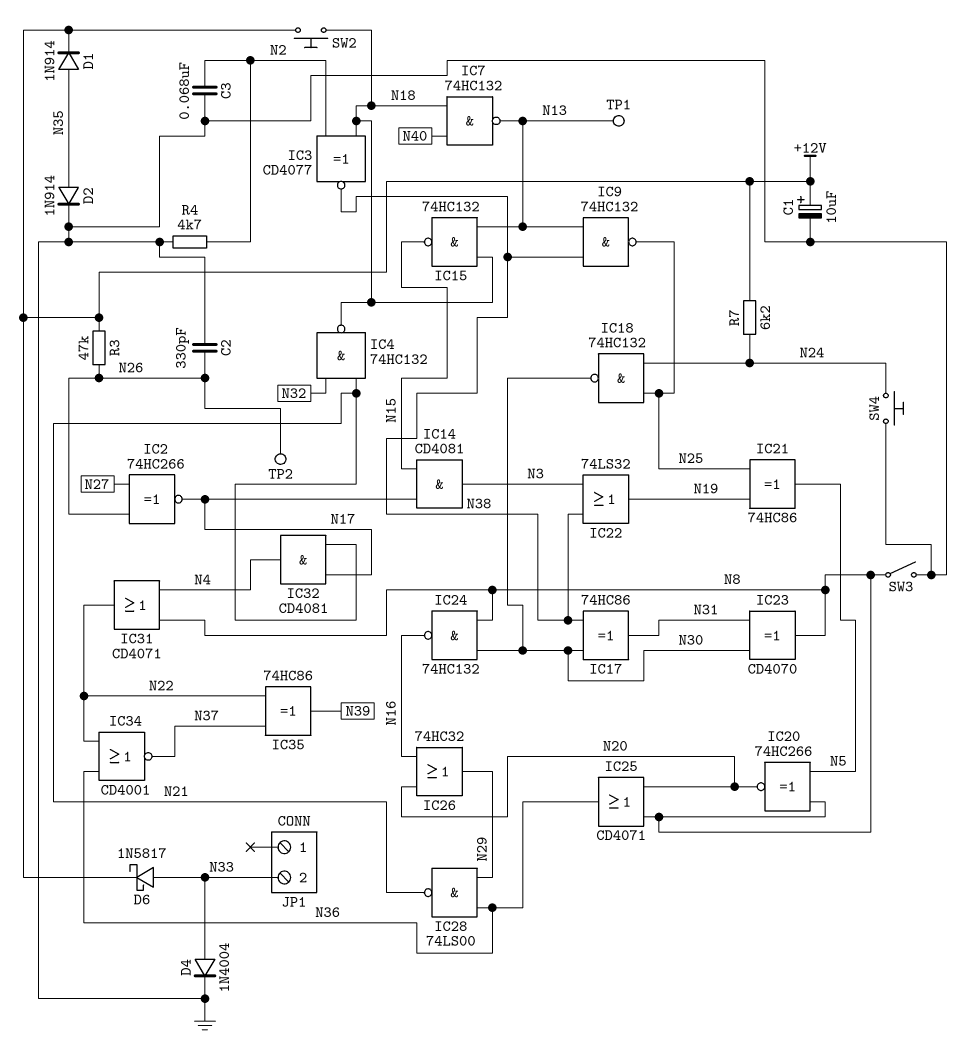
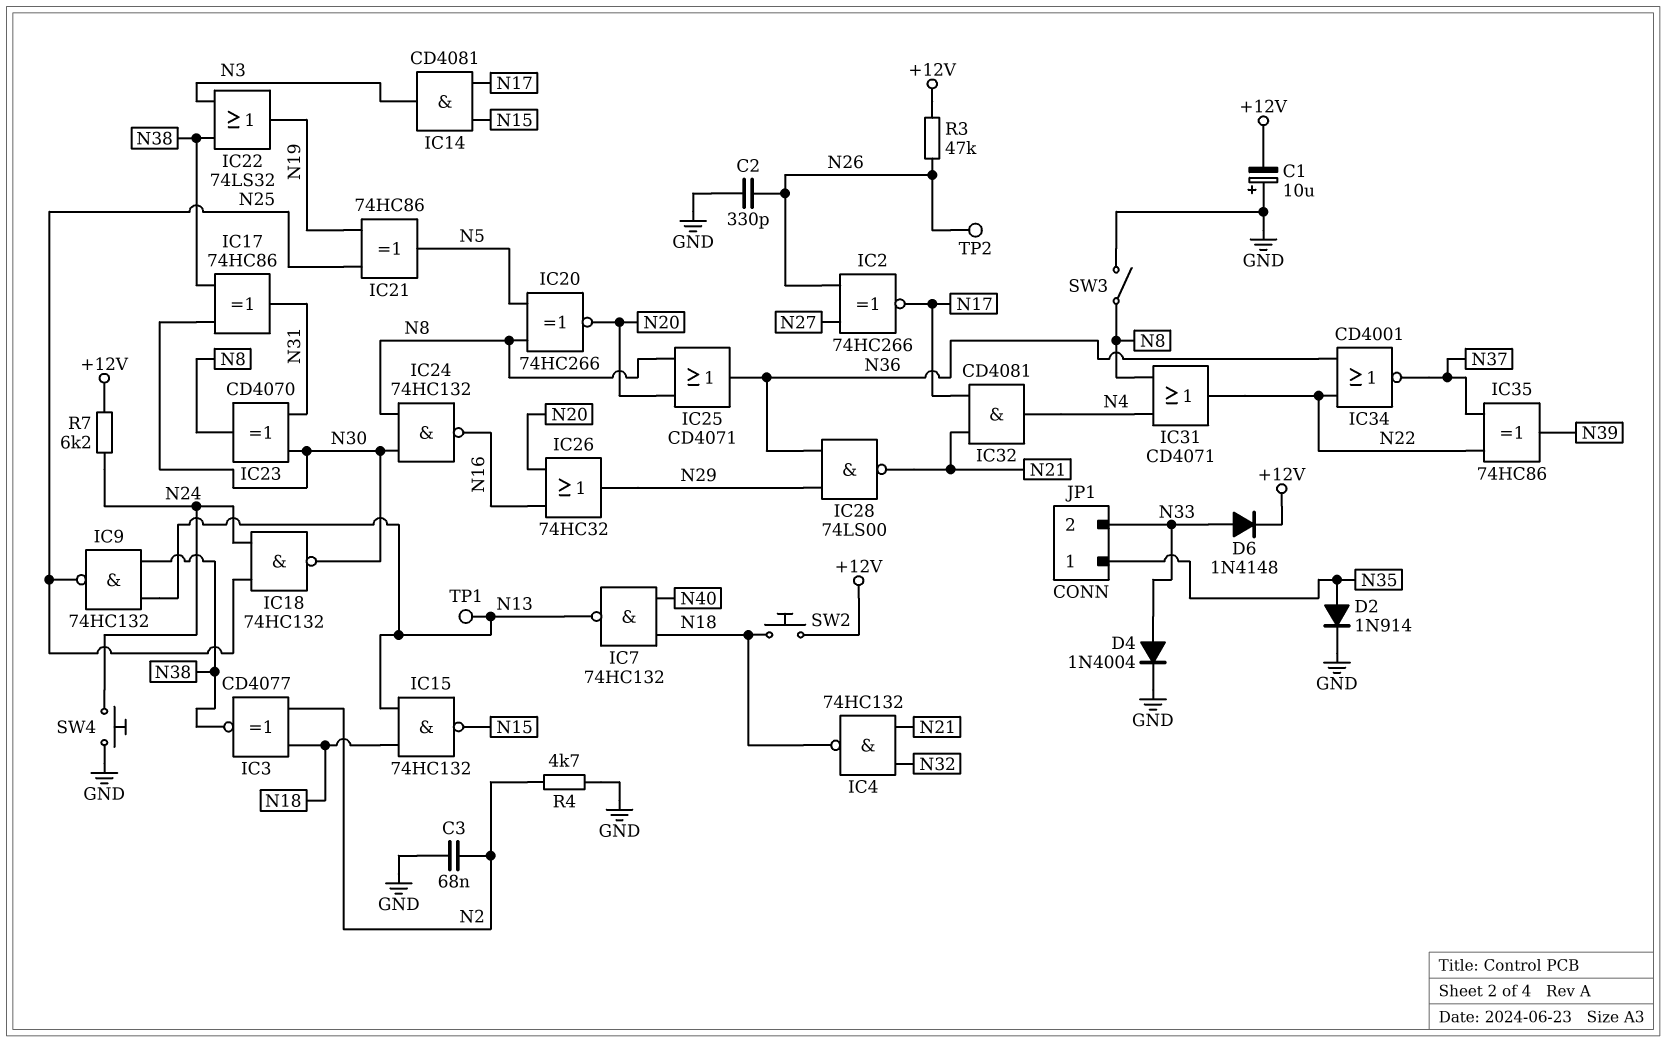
C1: 10uF (plus +12V, minus GND) -> 10uF (plus GND, minus +12V)
D1: diode 1N914 (A N35, K +12V) -> none
D6: schottky 1N5817 (A N33, K +12V) -> diode 1N4148 (A N33, K +12V)
JP1 pin 1: none -> N35

